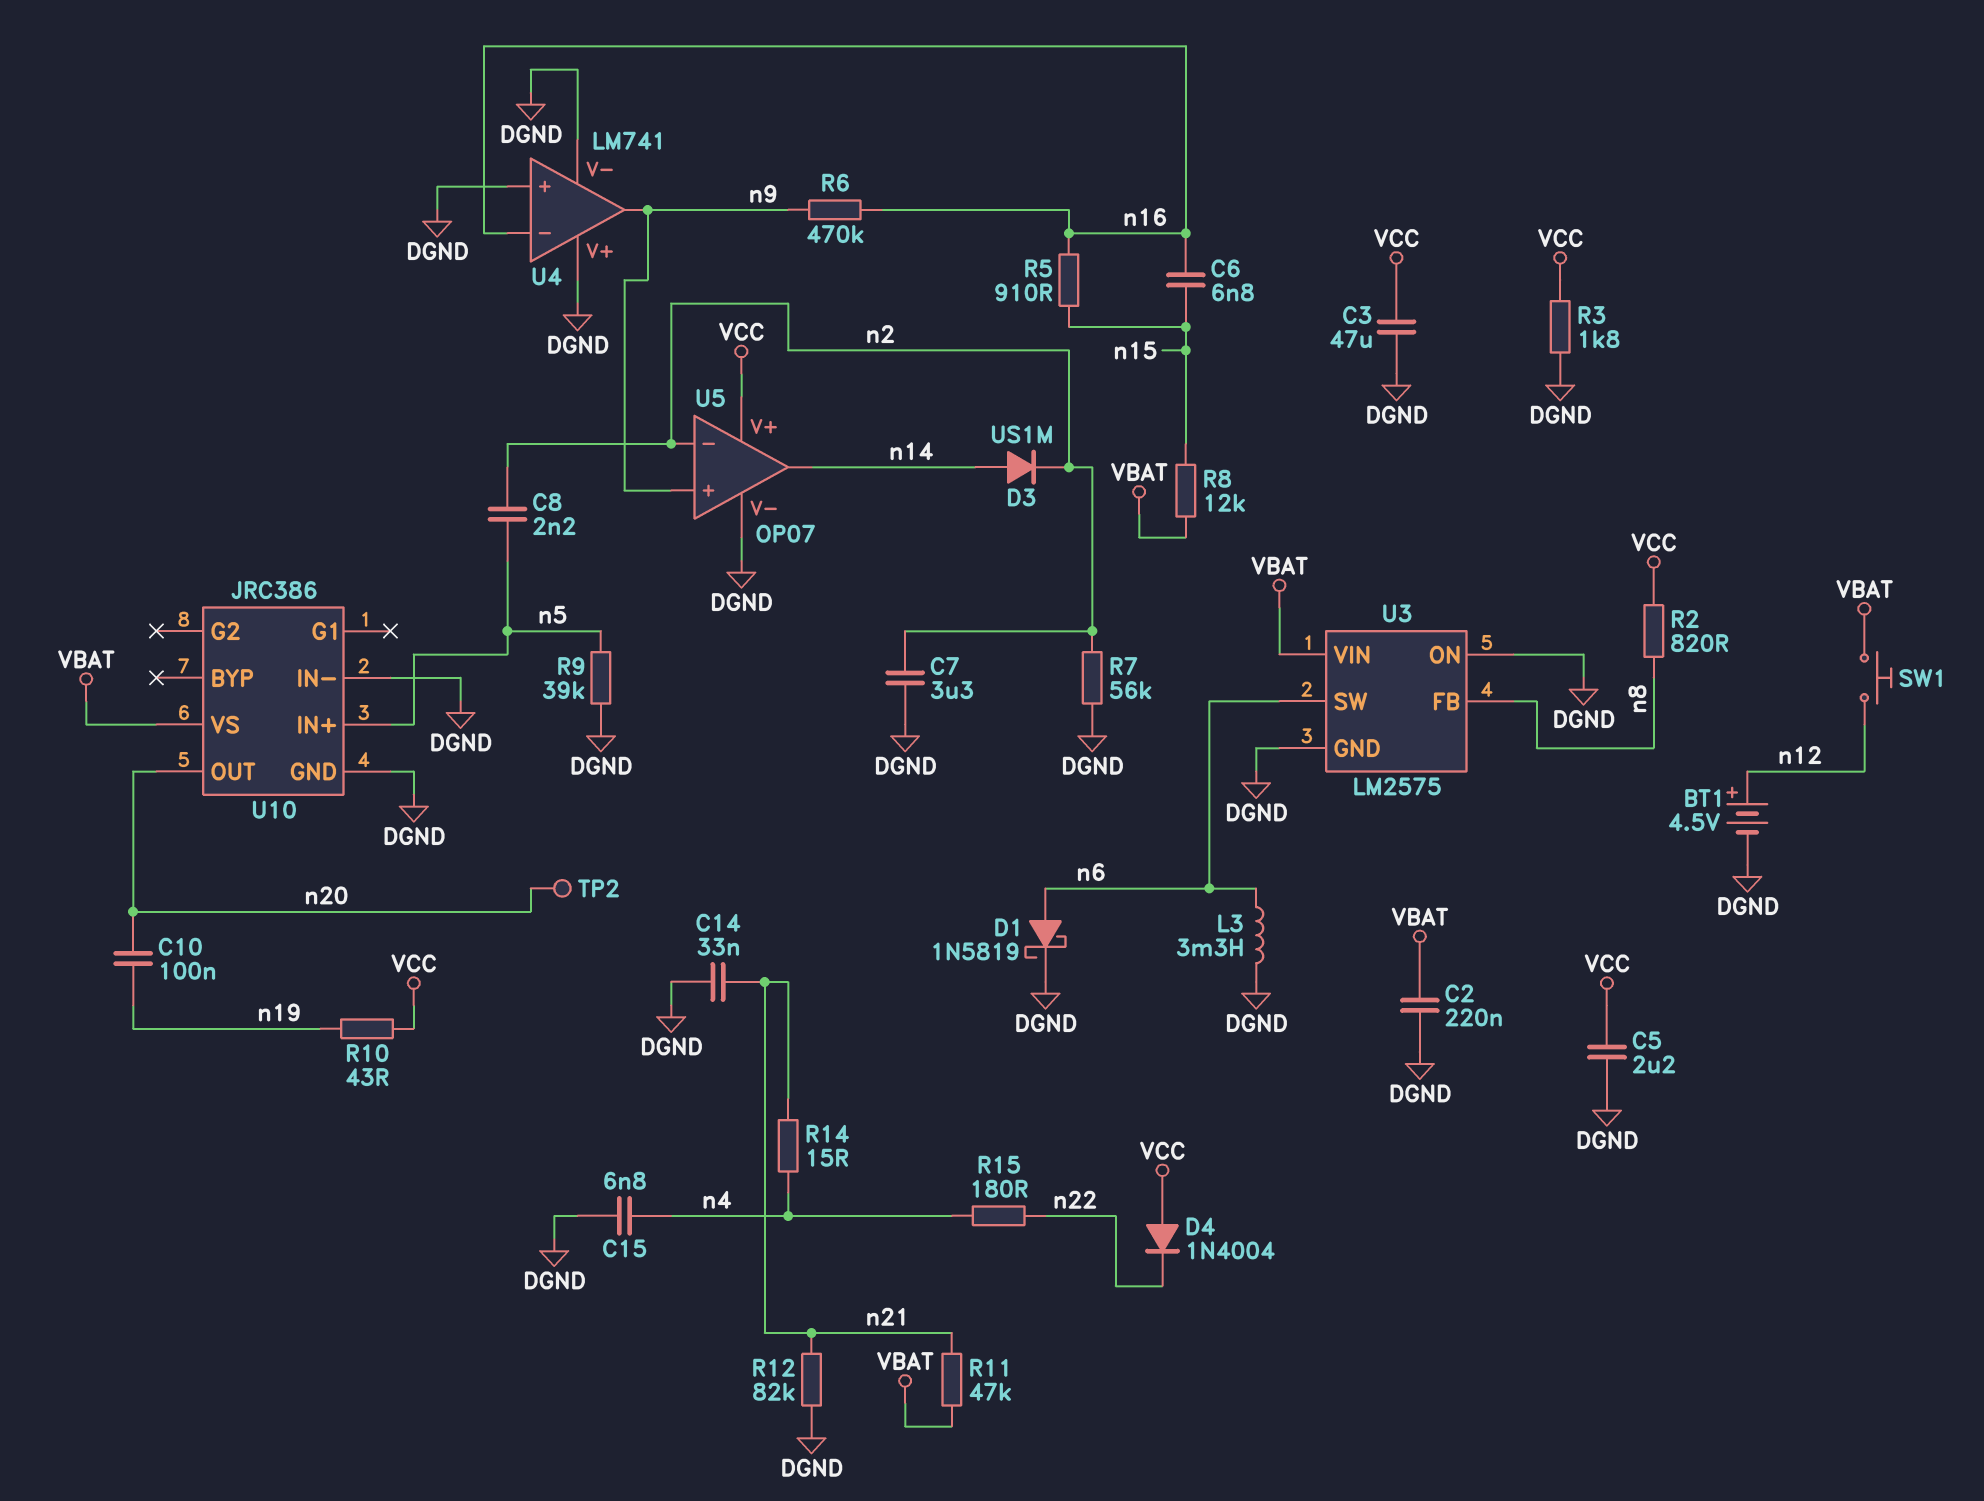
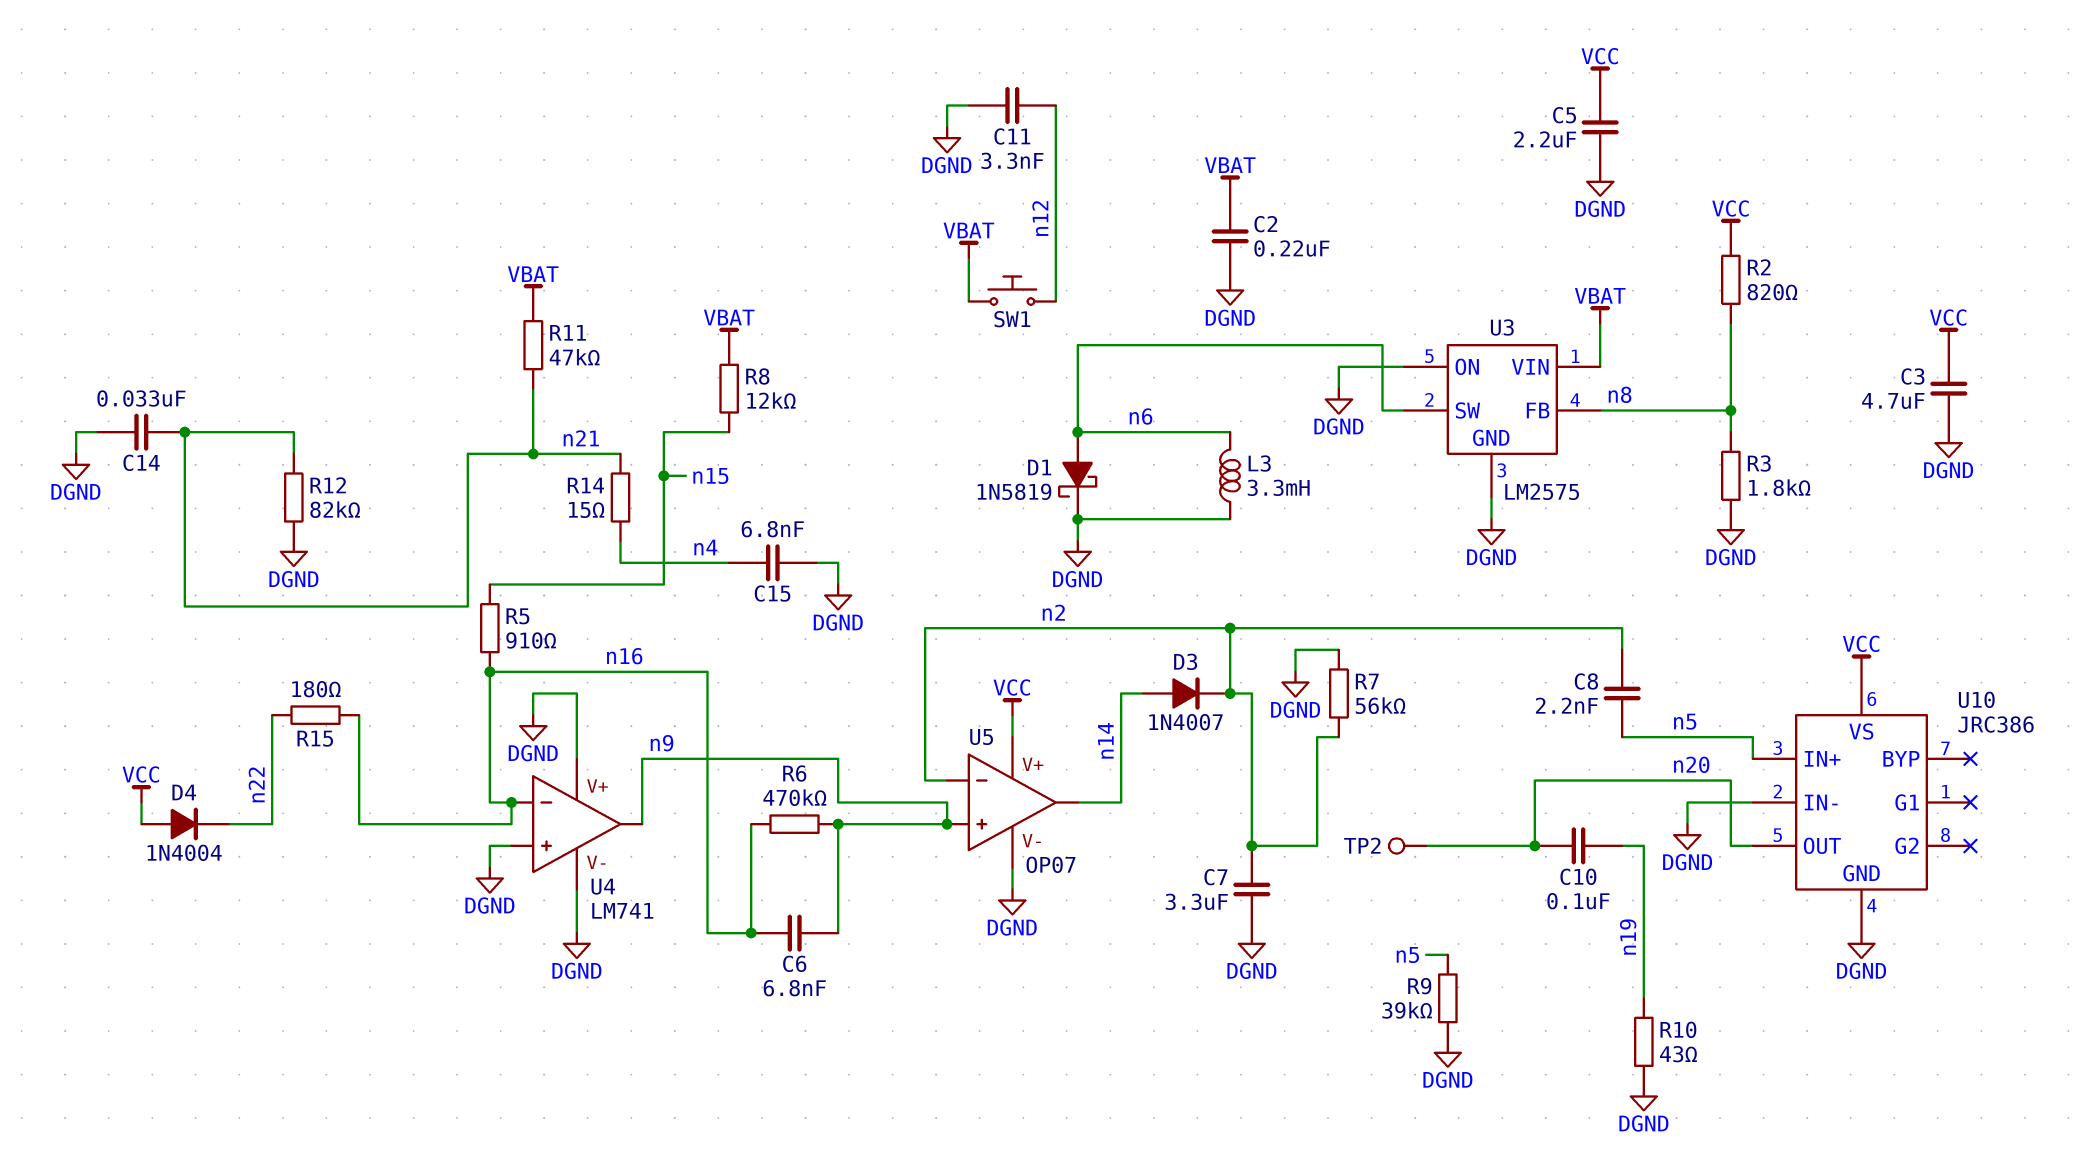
BT1: 4.5V (plus n12, minus DGND) -> none
C3: 47uF (DGND, VCC) -> 4.7uF (DGND, VCC)
C6: 6.8nF (n15, n16) -> 6.8nF (n9, n16)
C11: none -> 3.3nF (DGND, n12)
D3: diode US1M (A n14, K n2) -> diode 1N4007 (A n14, K n2)
R3: 1.8k (DGND, VCC) -> 1.8k (DGND, n8)
R10: 43 (VCC, n19) -> 43 (DGND, n19)
R15: 180 (n4, n22) -> 180 (n16, n22)
U10 pin VS: VBAT -> VCC

